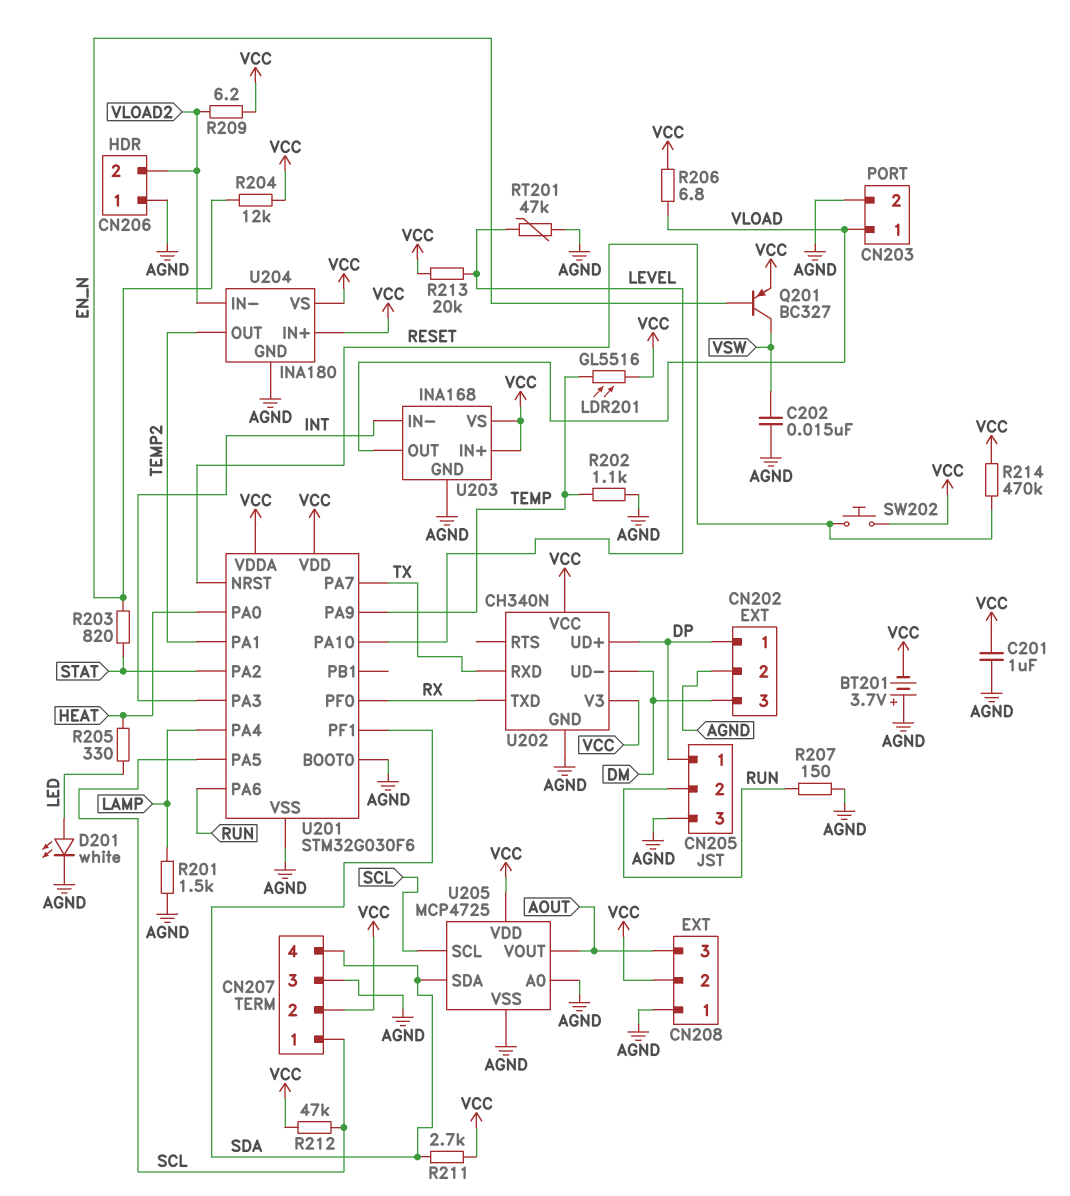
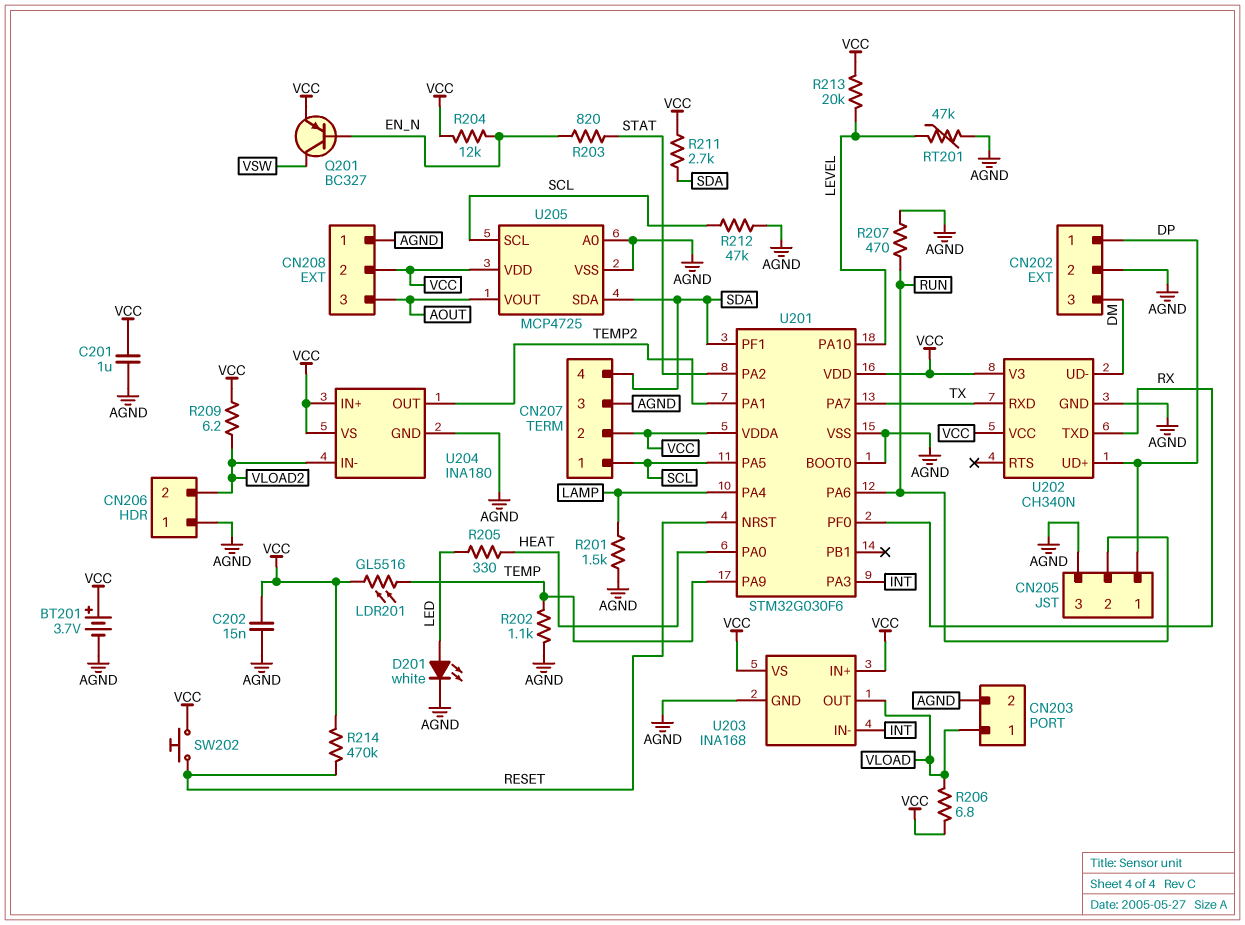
BT201: 3.7V (plus AGND, minus VCC) -> 3.7V (plus VCC, minus AGND)
C202: 15nF (AGND, VSW) -> 15nF (AGND, VCC)
R207: 150 (AGND, RUN) -> 470 (AGND, RUN)
R212: 47k (SCL, VCC) -> 47k (AGND, SCL)

